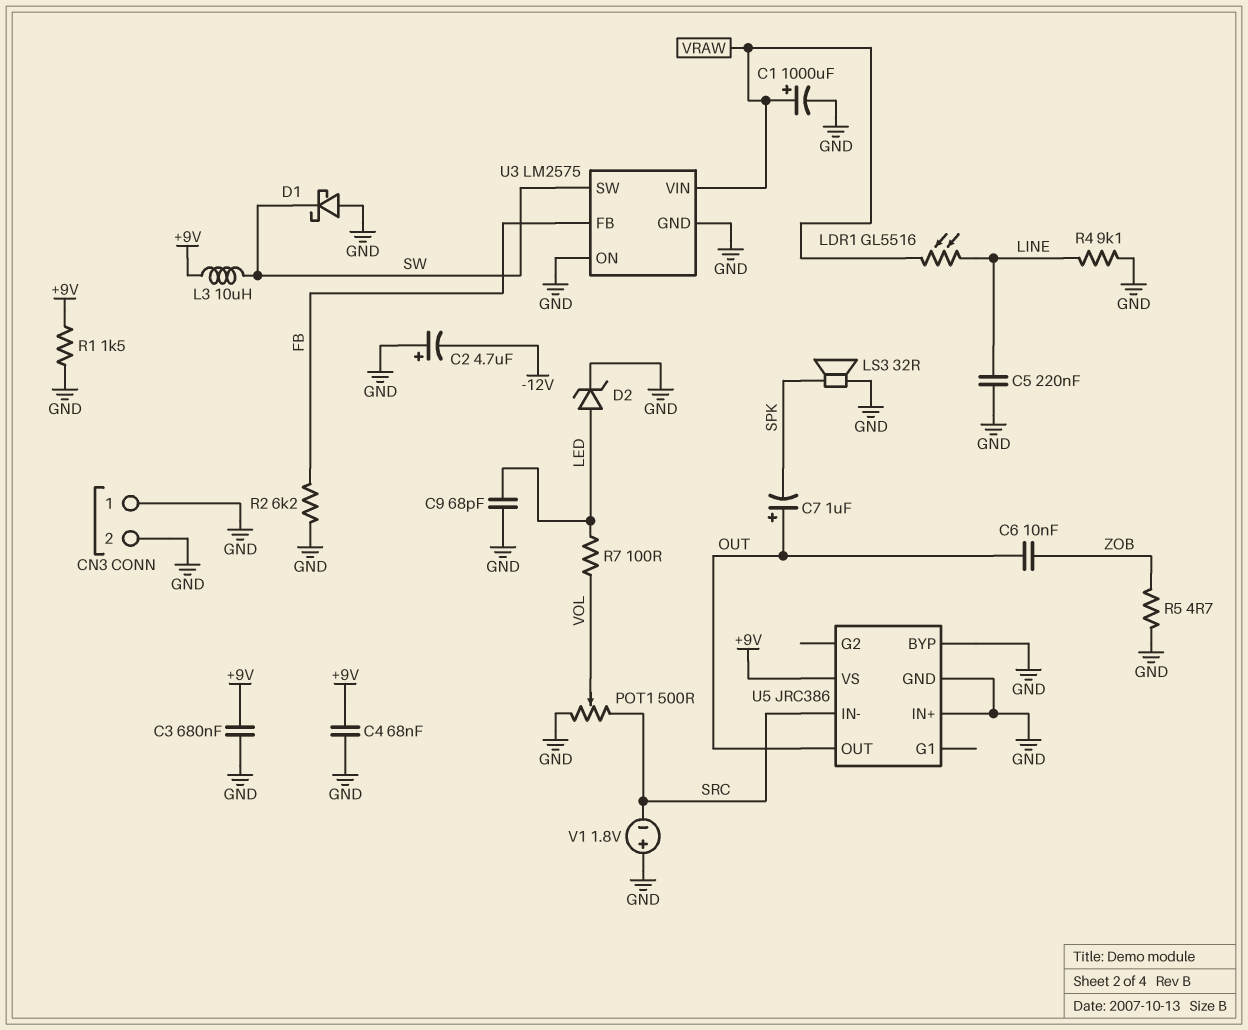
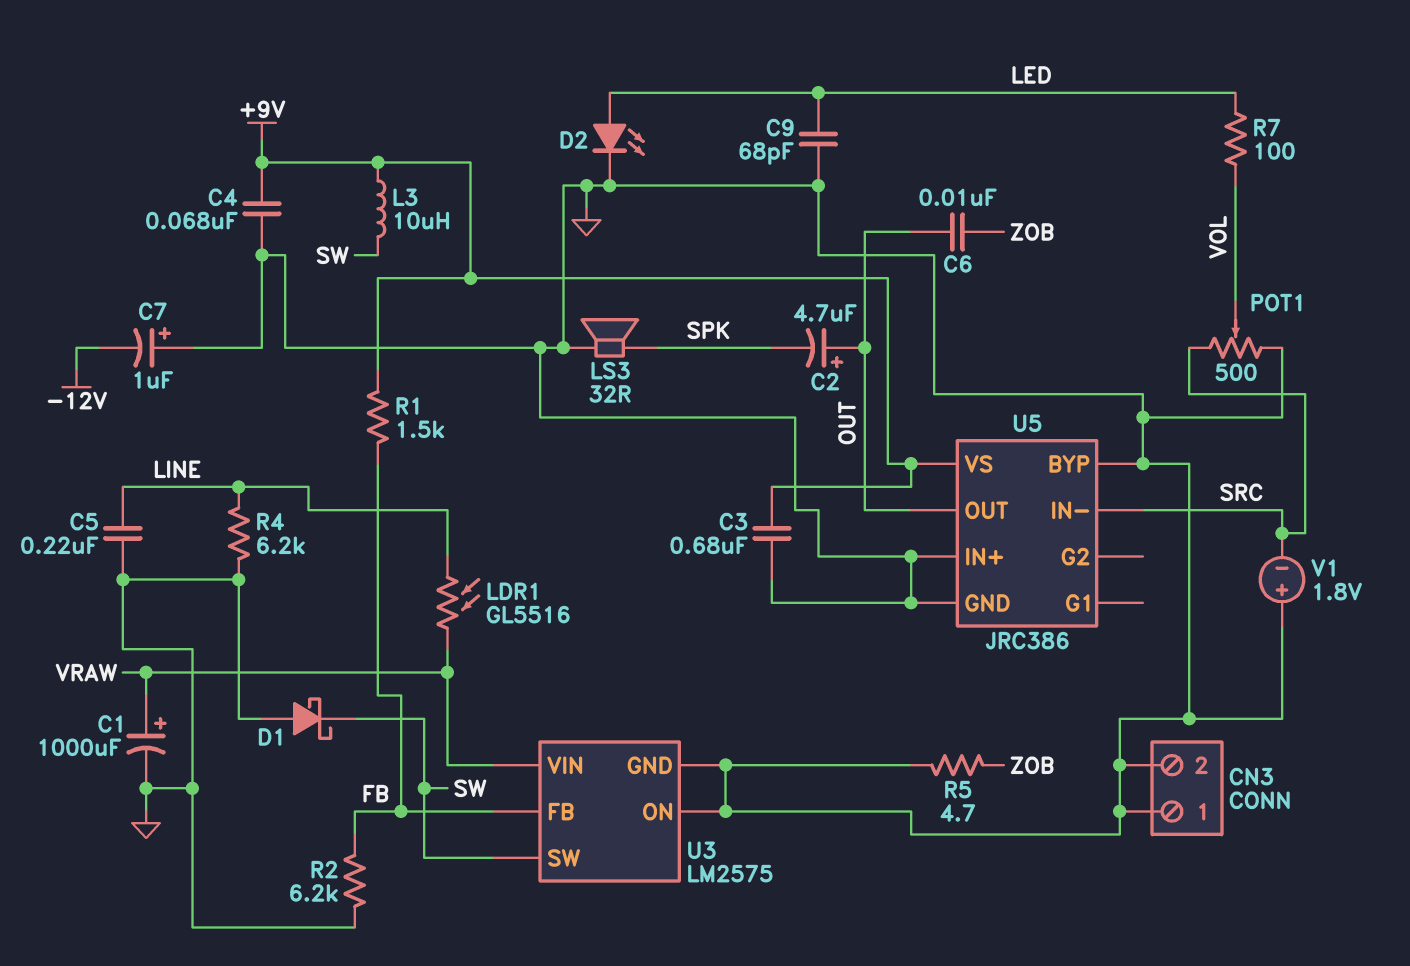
C2: 4.7uF (plus GND, minus -12V) -> 4.7uF (plus OUT, minus SPK)
C7: 1uF (plus OUT, minus SPK) -> 1uF (plus GND, minus -12V)
D2: zener (A LED, K GND) -> LED (A LED, K GND)
R1: 1.5k (+9V, GND) -> 1.5k (+9V, FB)
R4: 9.1k (GND, LINE) -> 6.2k (GND, LINE)

